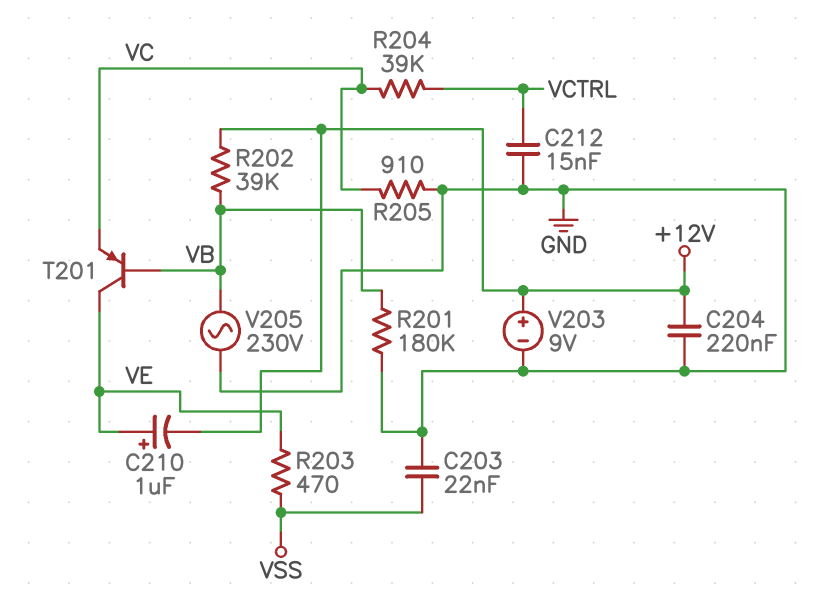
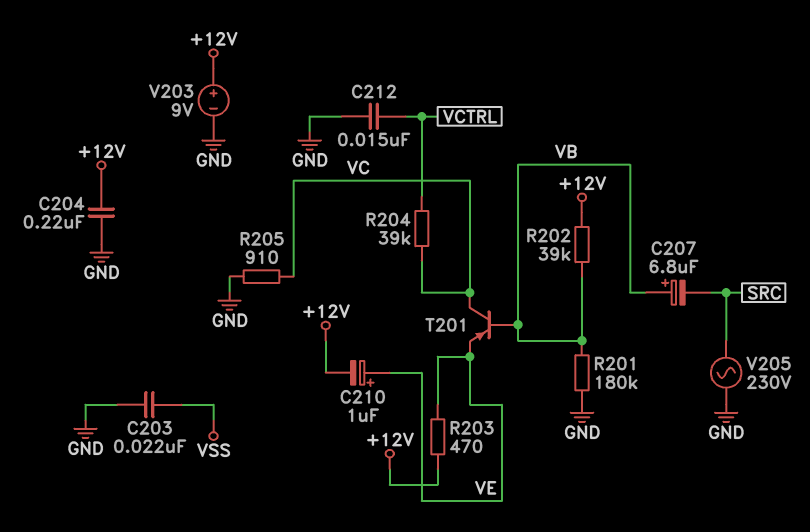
C207: none -> 6.8uF (plus VB, minus SRC)
R203: 470 (VE, VSS) -> 470 (+12V, VE)
T201: PNP (B VB, C VE, E VC) -> PNP (B VB, C VC, E VE)
V205: AC 230V (GND, VB) -> AC 230V (GND, SRC)

